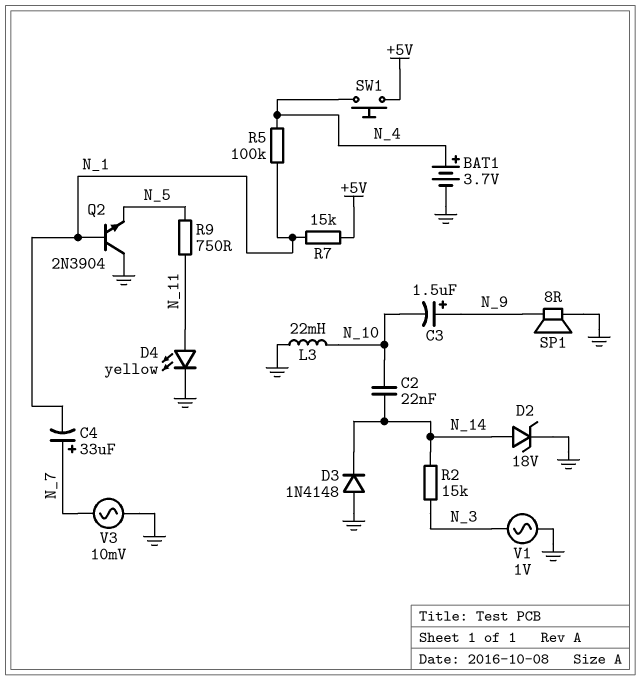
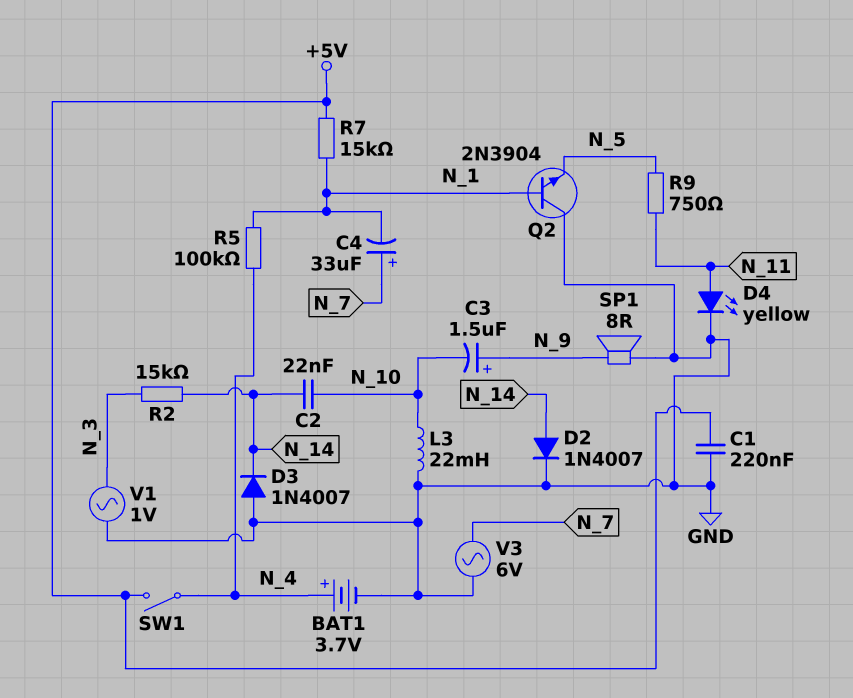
C1: none -> 220nF (+5V, GND)
D2: zener 18V (A N_14, K GND) -> diode 1N4007 (A N_14, K GND)
D3: diode 1N4148 (A GND, K N_14) -> diode 1N4007 (A GND, K N_14)
SW1: button (+5V, N_4) -> switch (+5V, N_4)
V3: AC 10mV (GND, N_7) -> AC 6V (GND, N_7)

